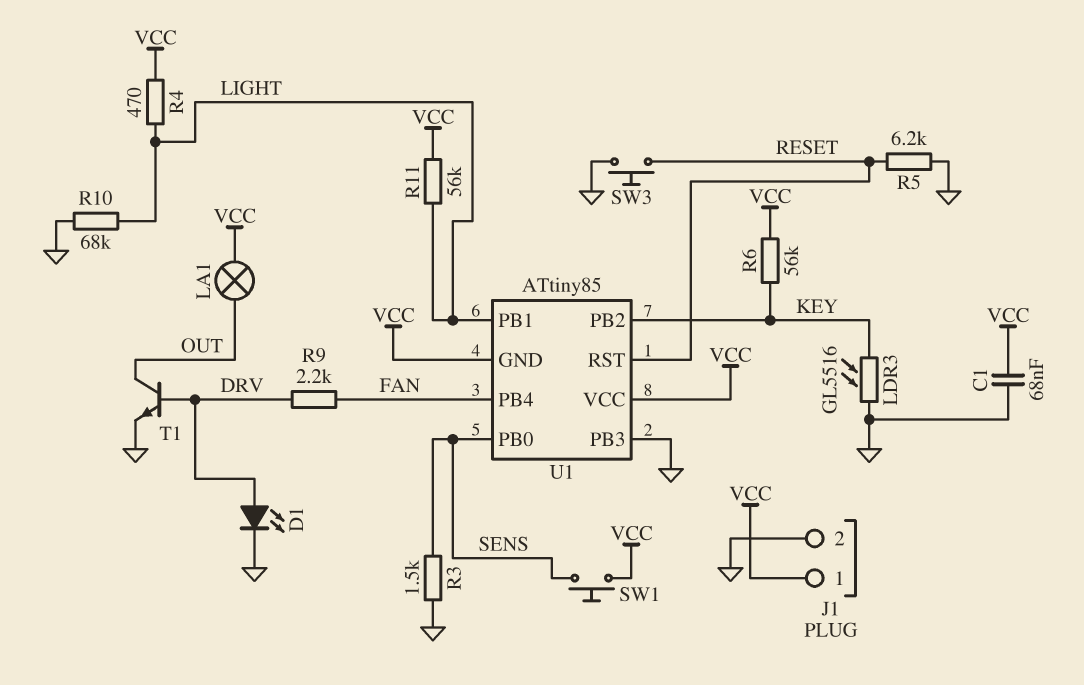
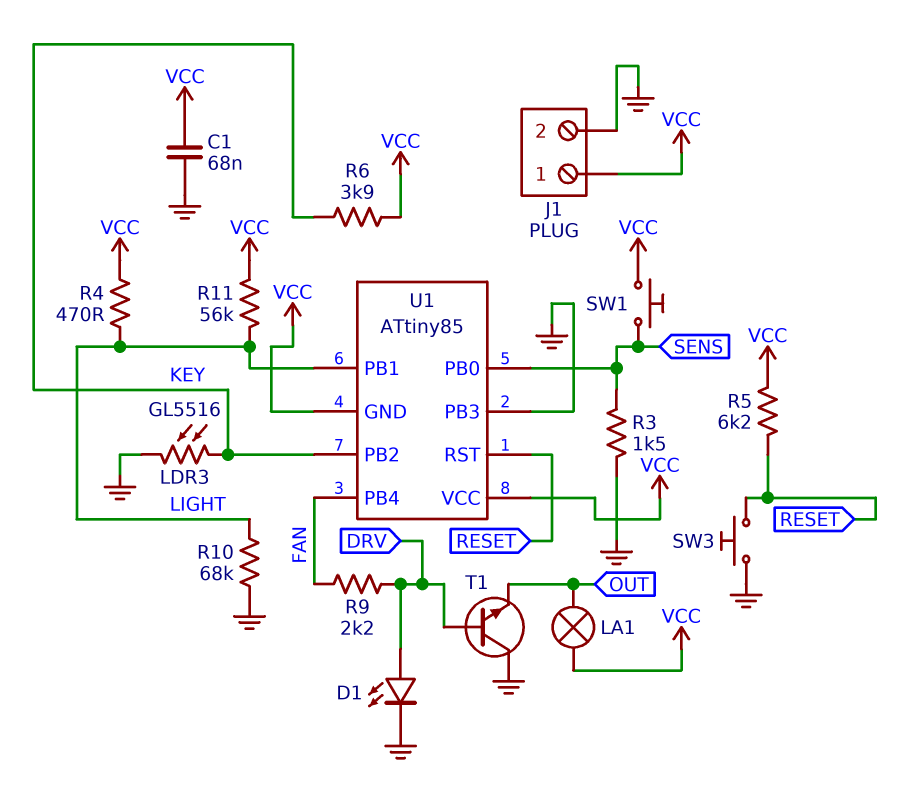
R5: 6.2k (GND, RESET) -> 6.2k (RESET, VCC)
R6: 56k (KEY, VCC) -> 3.9k (KEY, VCC)
T1: NPN (B DRV, C OUT, E GND) -> NPN (B DRV, C GND, E OUT)

